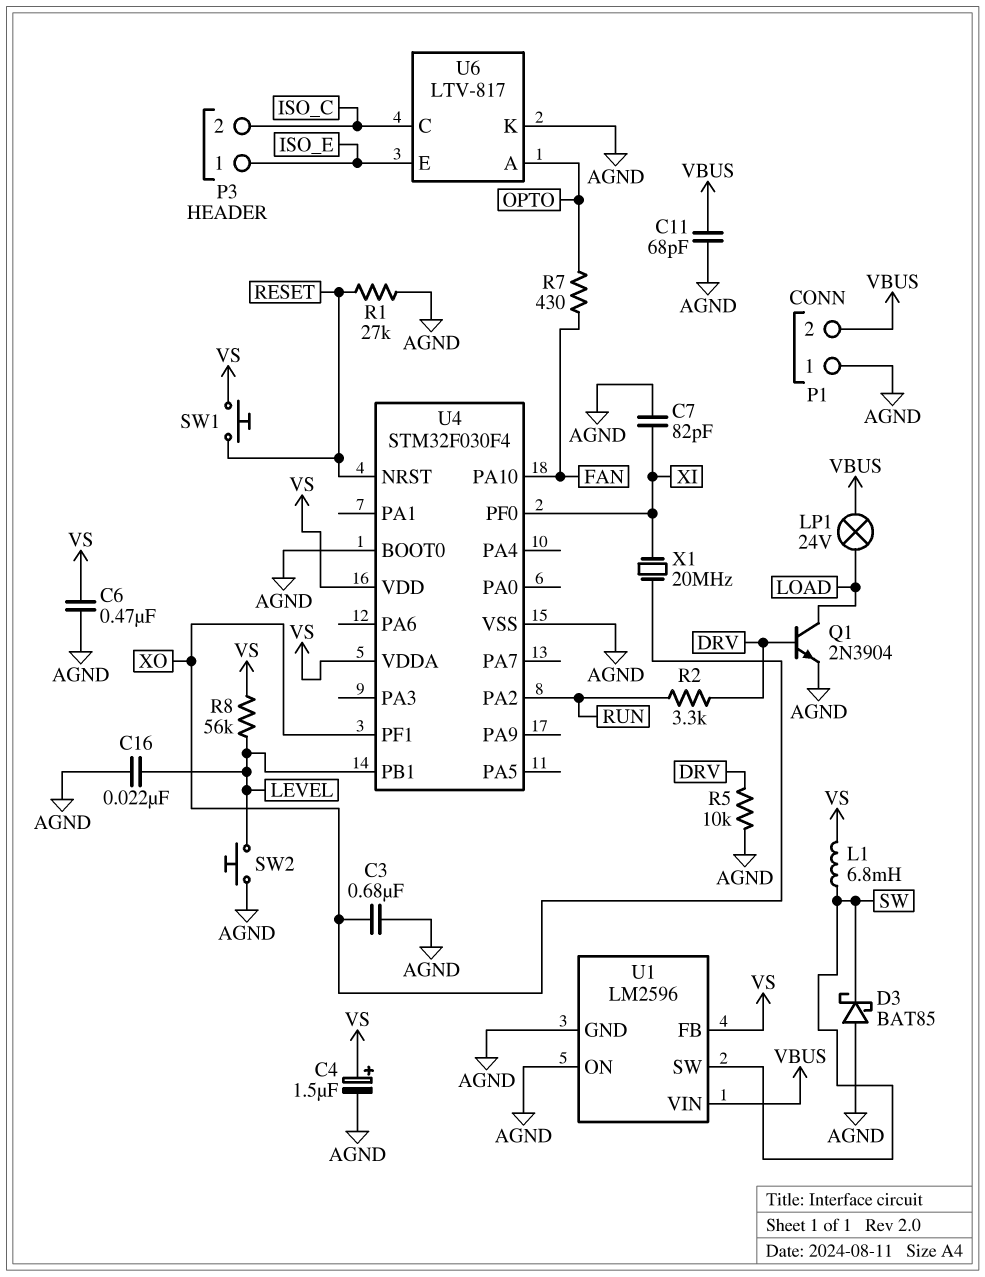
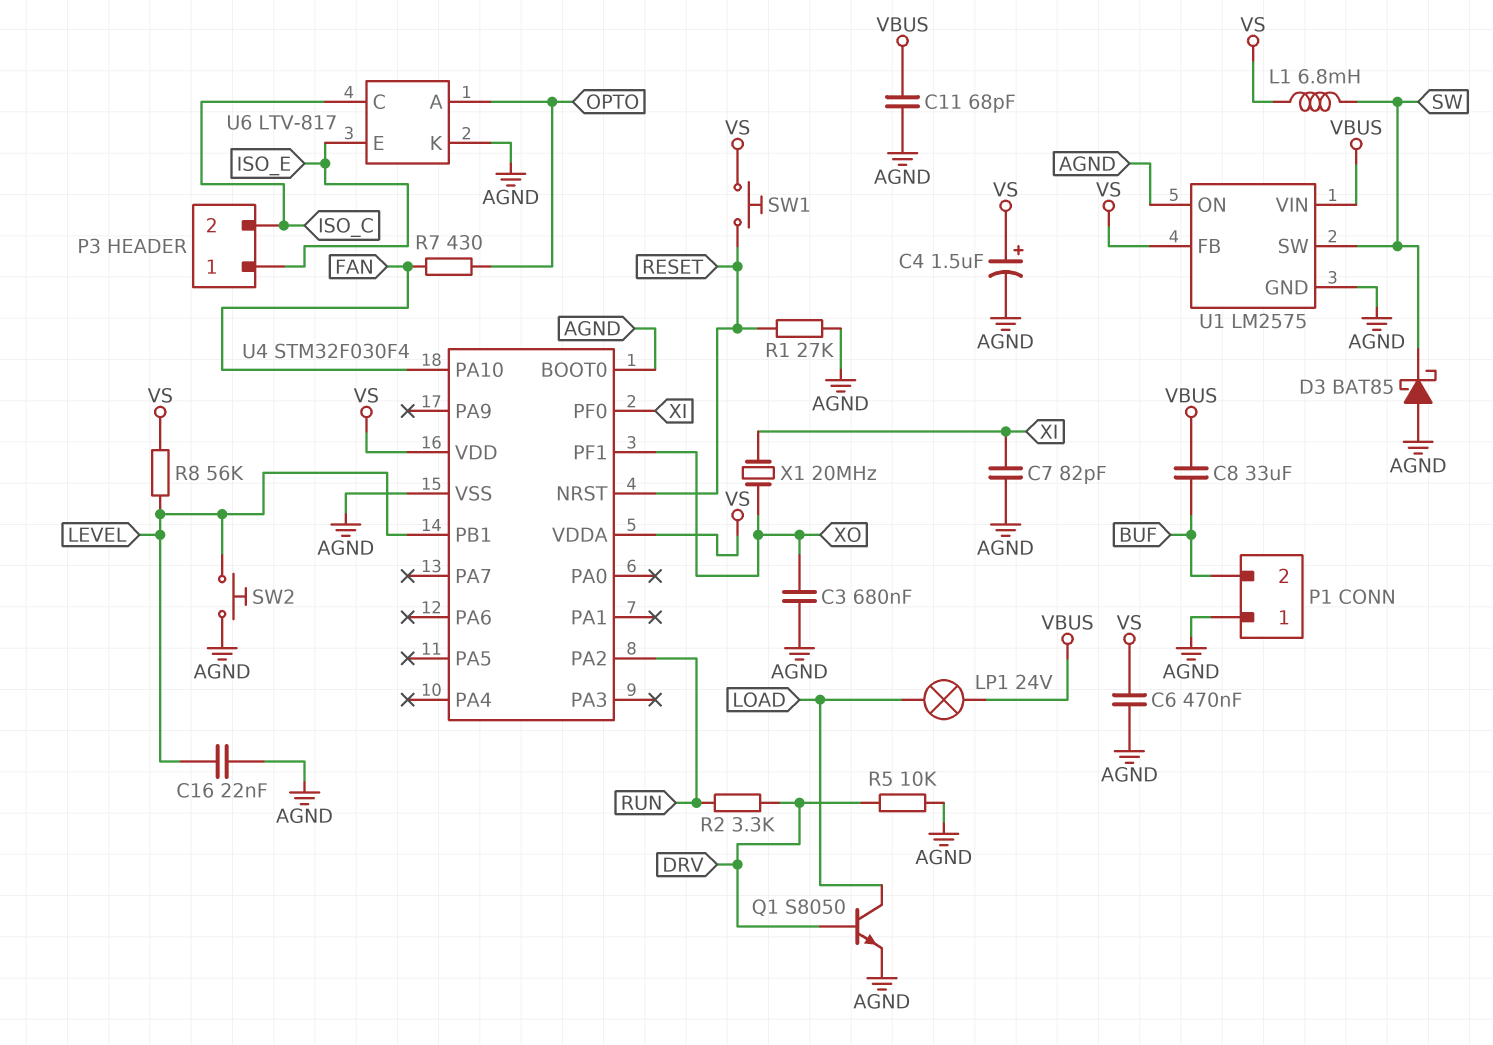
C8: none -> 33uF (BUF, VBUS)
P1 pin 2: VBUS -> BUF
Q1: NPN 2N3904 (B DRV, C LOAD, E AGND) -> NPN S8050 (B DRV, C LOAD, E AGND)
U1: LM2596 -> LM2575

